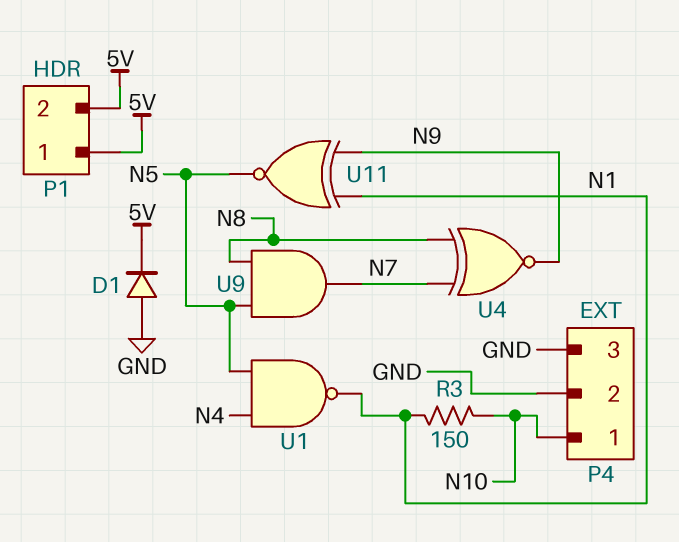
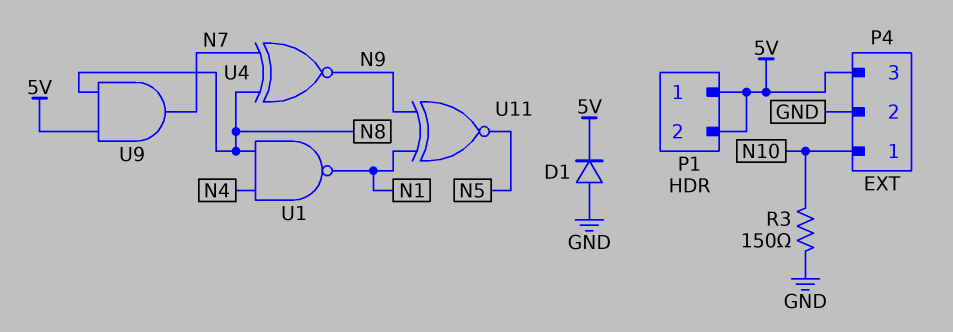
P4 pin 3: GND -> 5V
R3: 150 (N1, N10) -> 150 (GND, N10)
U1: NAND (in N4, in N5, out N1) -> NAND (in N4, in N8, out N1)
U9: AND (in N5, in N8, out N7) -> AND (in 5V, in N8, out N7)

